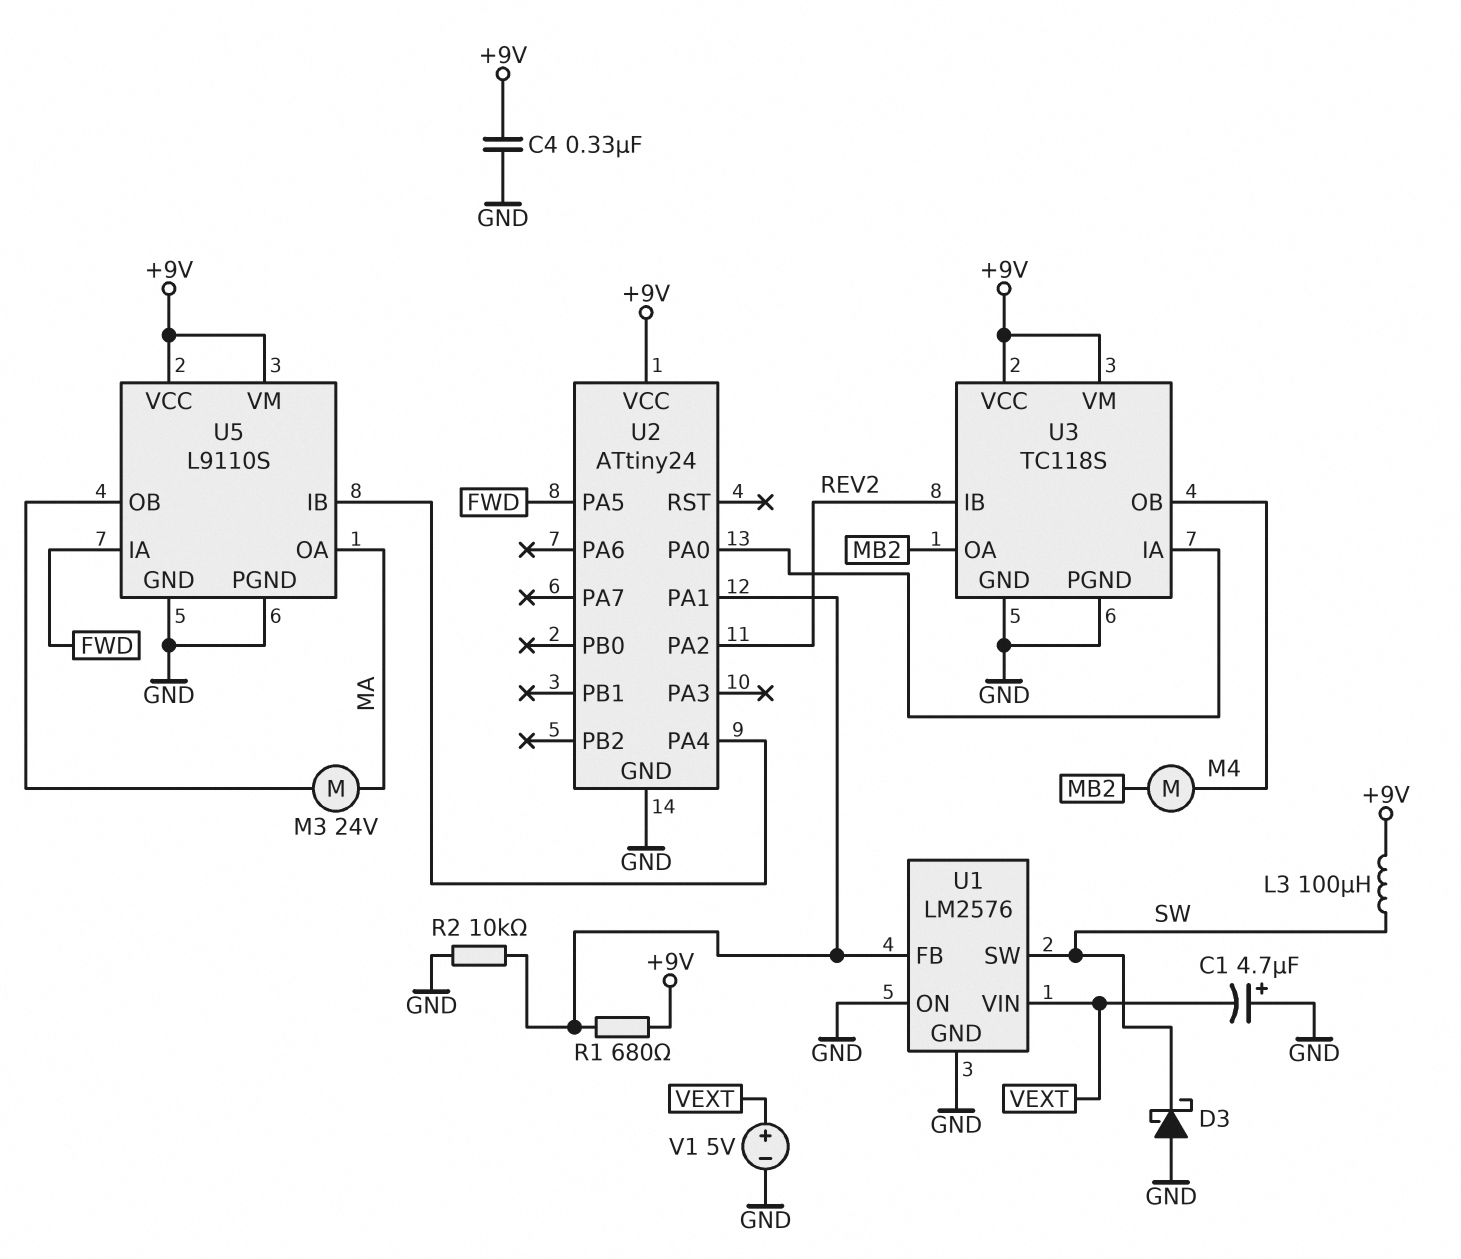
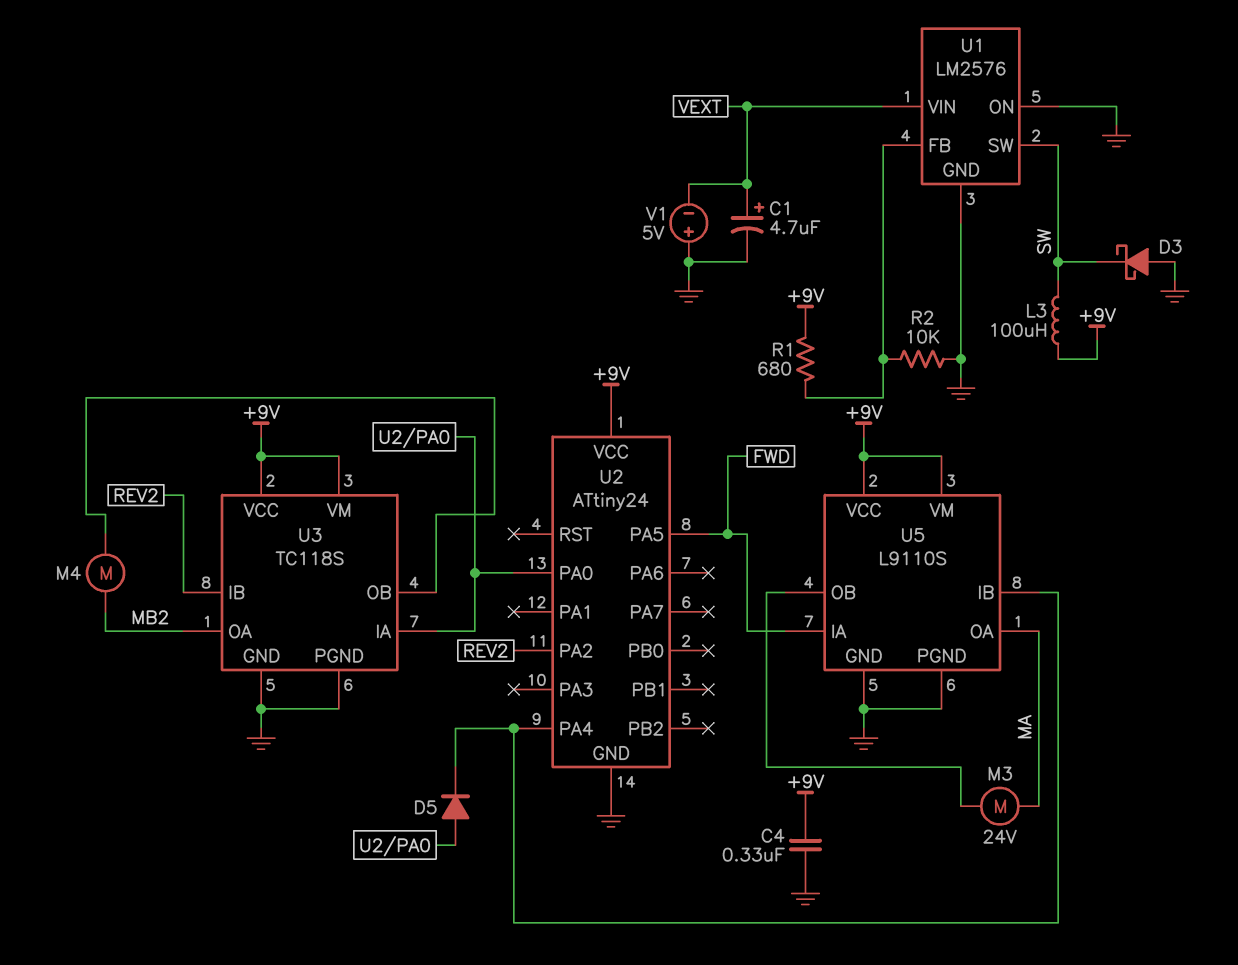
C1: 4.7uF (plus GND, minus VEXT) -> 4.7uF (plus VEXT, minus GND)
D5: none -> diode (A U2/PA0, K U2/PA4)
U2 pin PA1: U1/FB -> none
V1: 5V (plus VEXT, minus GND) -> 5V (plus GND, minus VEXT)

